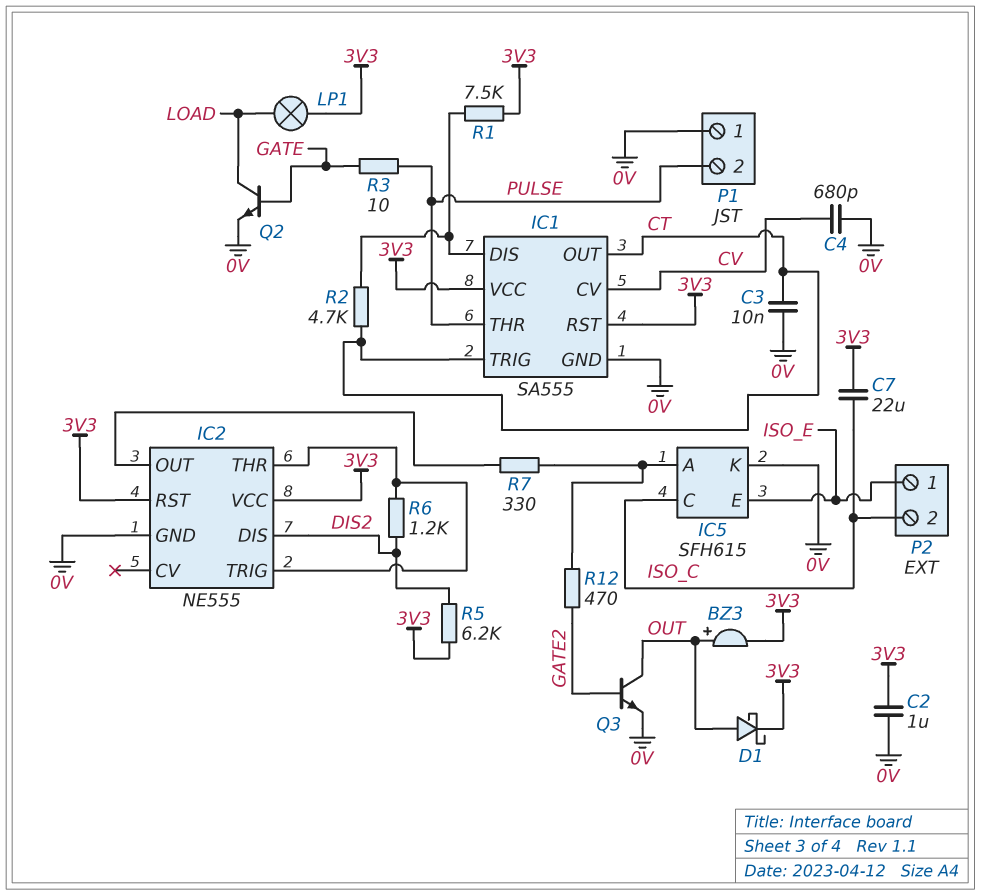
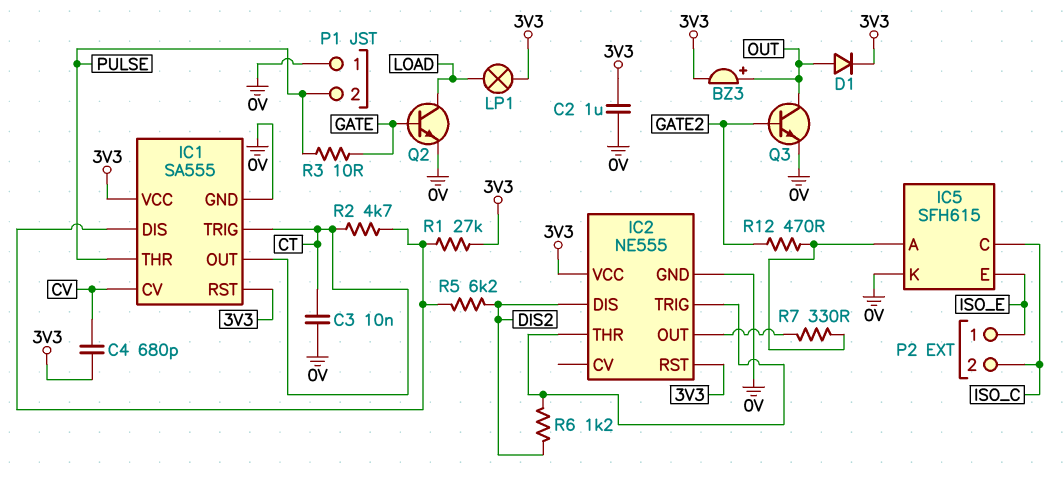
C4: 680pF (0V, CV) -> 680pF (3V3, CV)
C7: 22uF (3V3, ISO_C) -> none
D1: schottky (A OUT, K 3V3) -> diode (A OUT, K 3V3)
R1: 7.5k (3V3, IC1/DIS) -> 27k (3V3, IC1/DIS)
R5: 6.2k (3V3, DIS2) -> 6.2k (DIS2, IC1/DIS)

